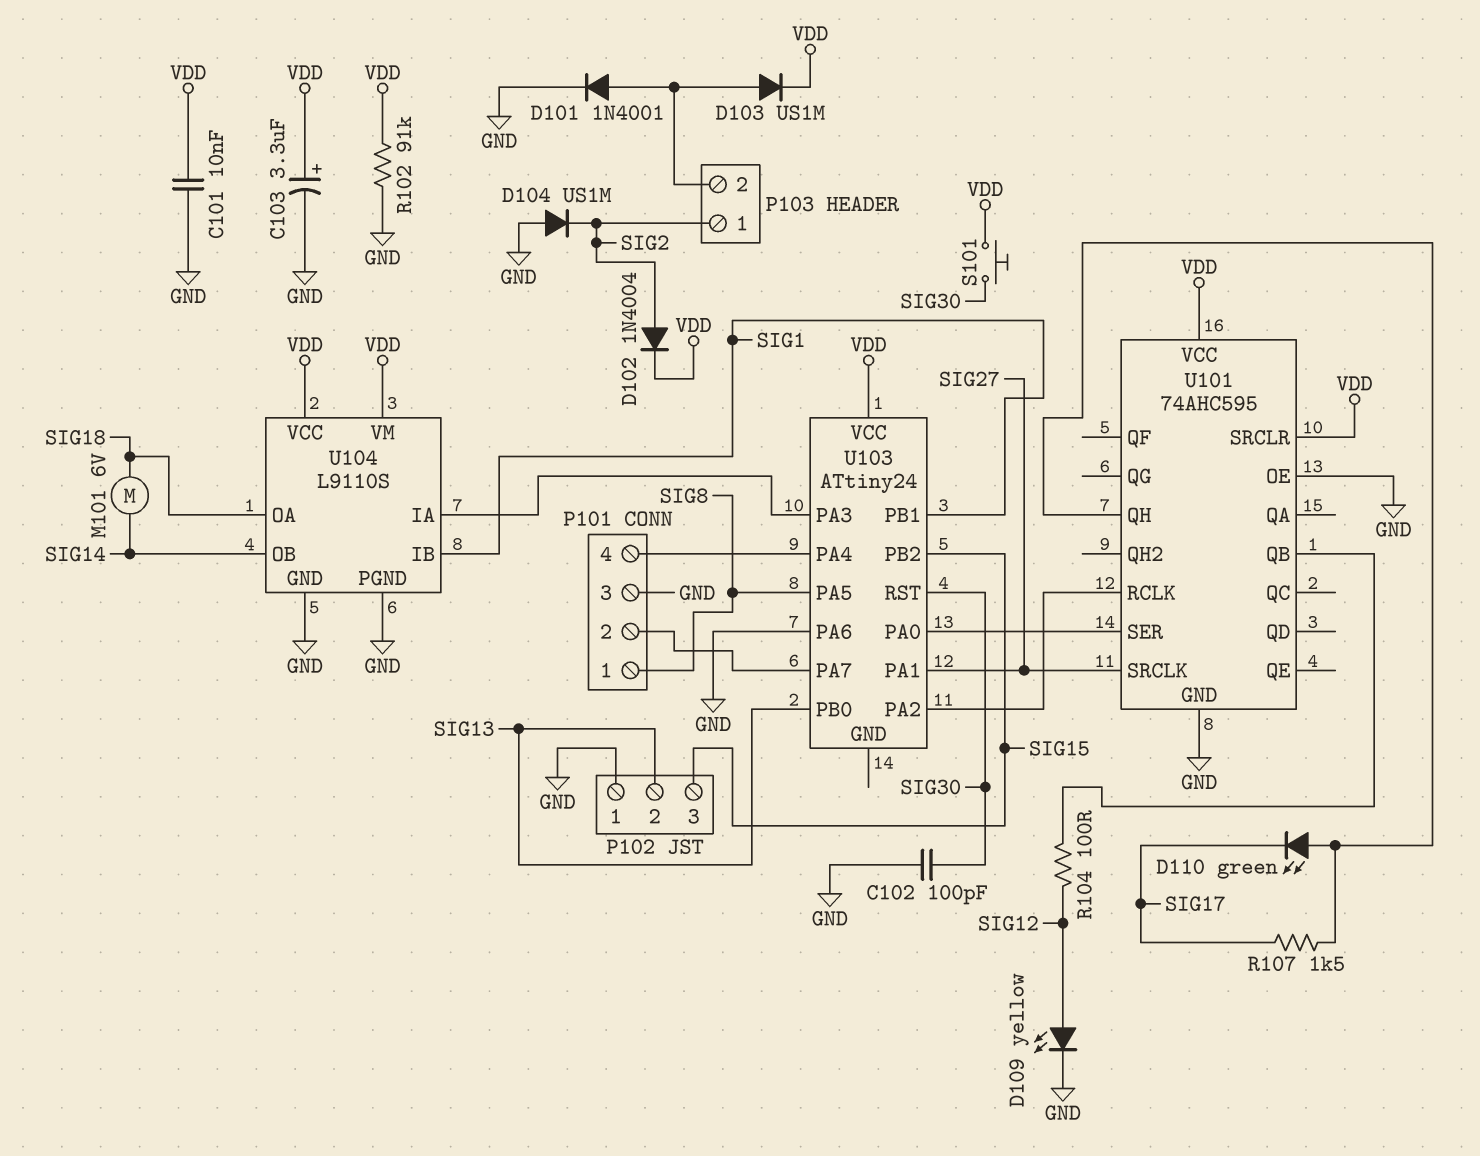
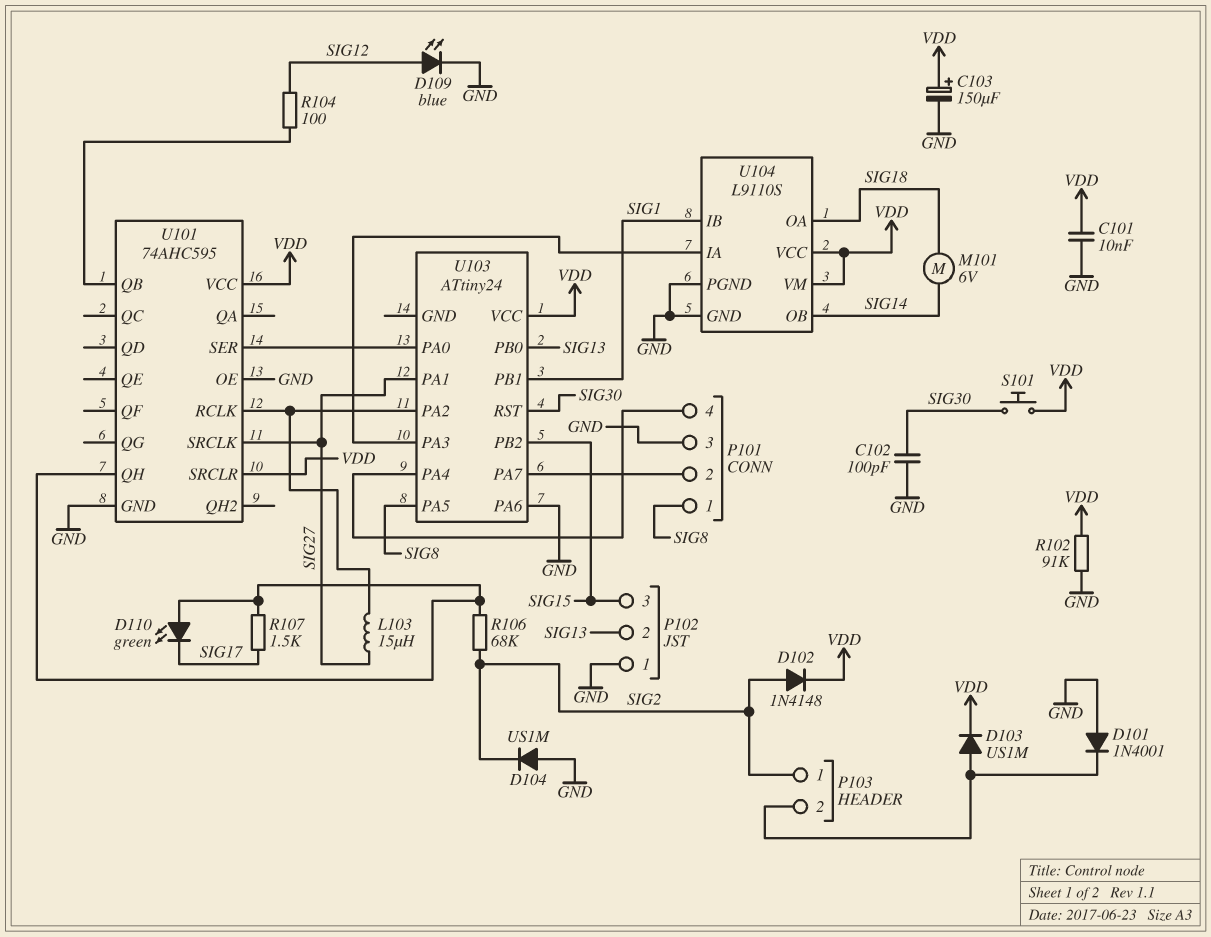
C103: 3.3uF (plus VDD, minus GND) -> 150uF (plus VDD, minus GND)
D101: diode 1N4001 (A P103/2, K GND) -> diode 1N4001 (A GND, K P103/2)
D102: diode 1N4004 (A SIG2, K VDD) -> diode 1N4148 (A SIG2, K VDD)
D109: LED yellow (A SIG12, K GND) -> LED blue (A SIG12, K GND)
L103: none -> 15uH (SIG27, U101/RCLK)
R106: none -> 68k (SIG2, U101/QH)

